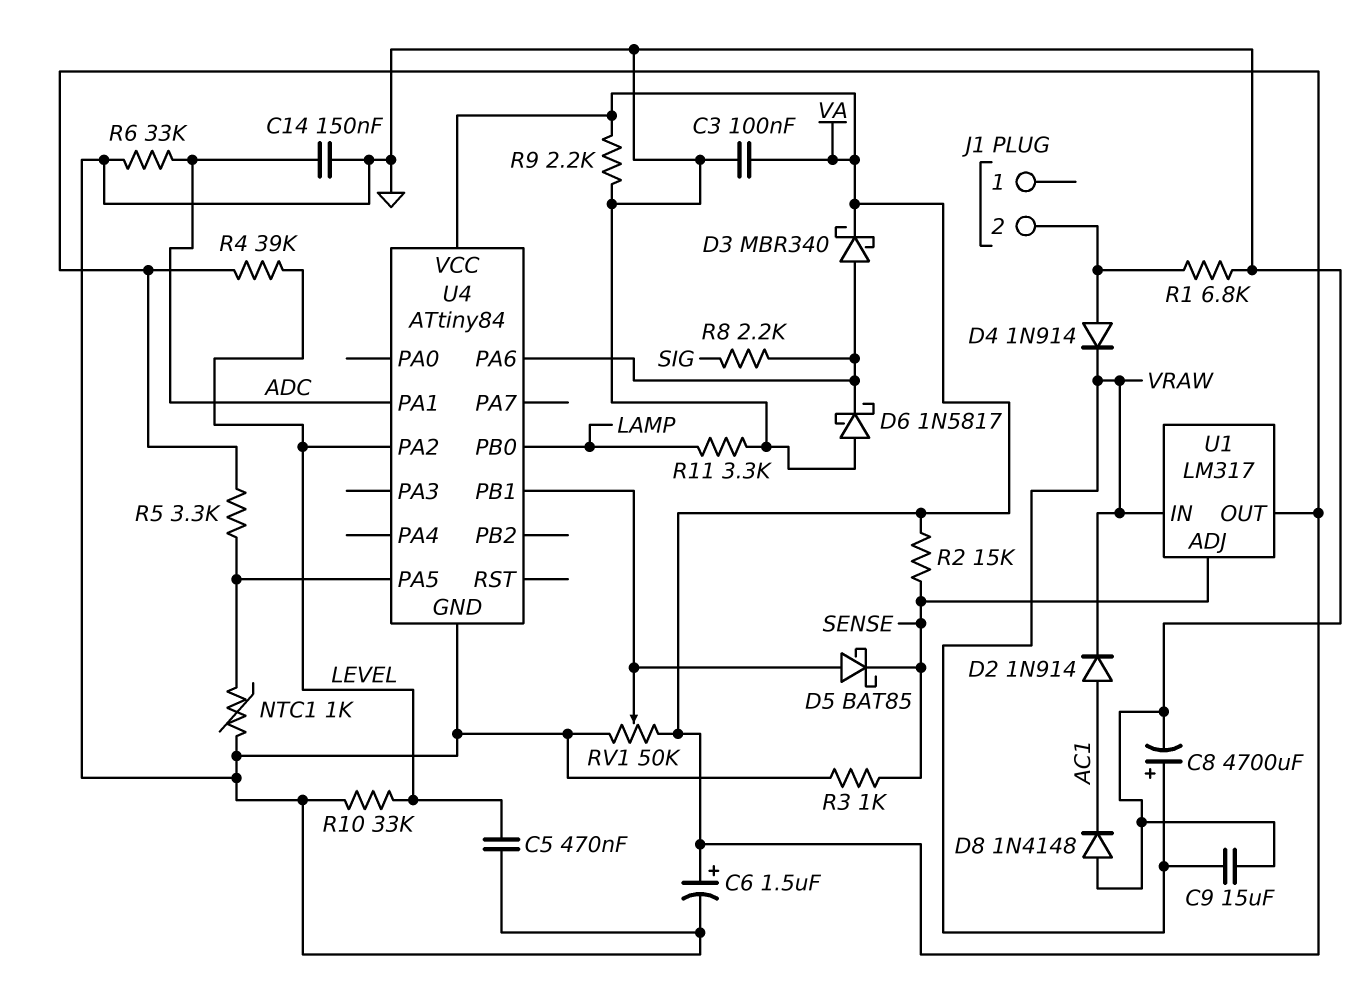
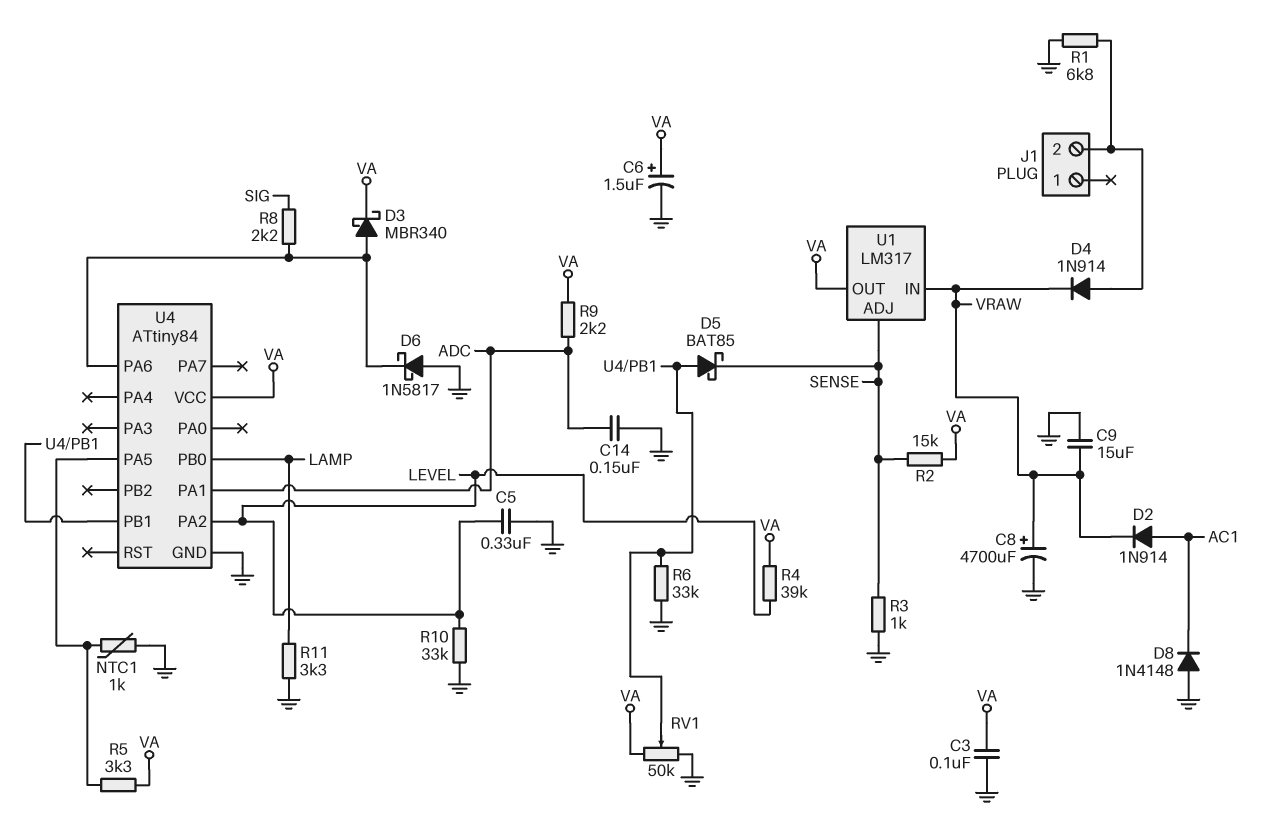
C5: 470nF (GND, LEVEL) -> 330nF (GND, LEVEL)
R6: 33k (ADC, GND) -> 33k (GND, U4/PB1)
R9: 2.2k (GND, VA) -> 2.2k (ADC, VA)

